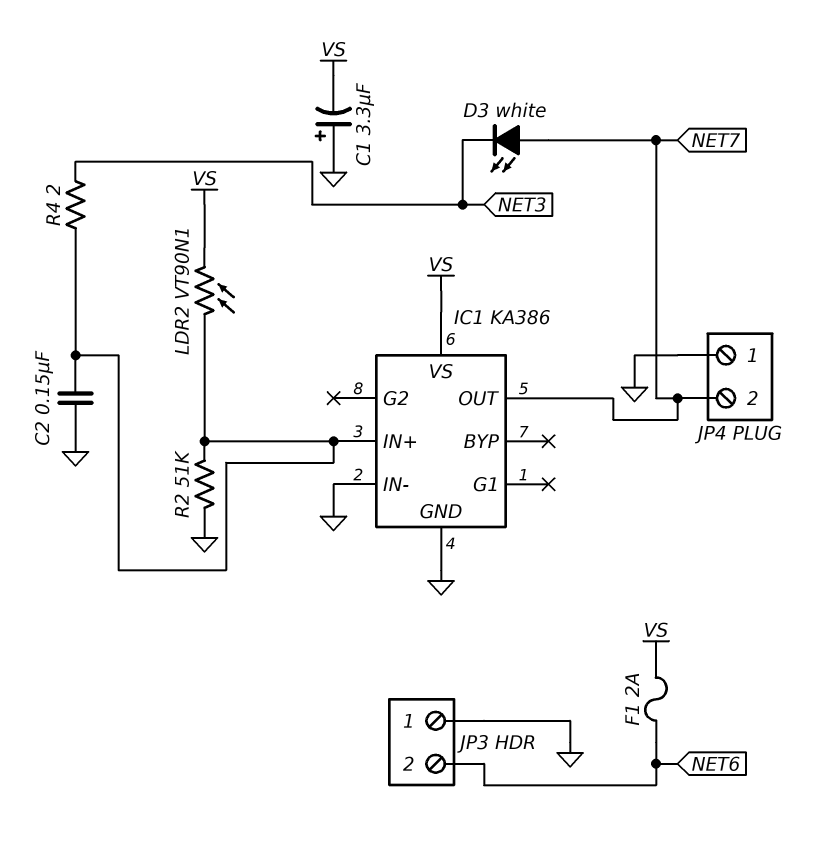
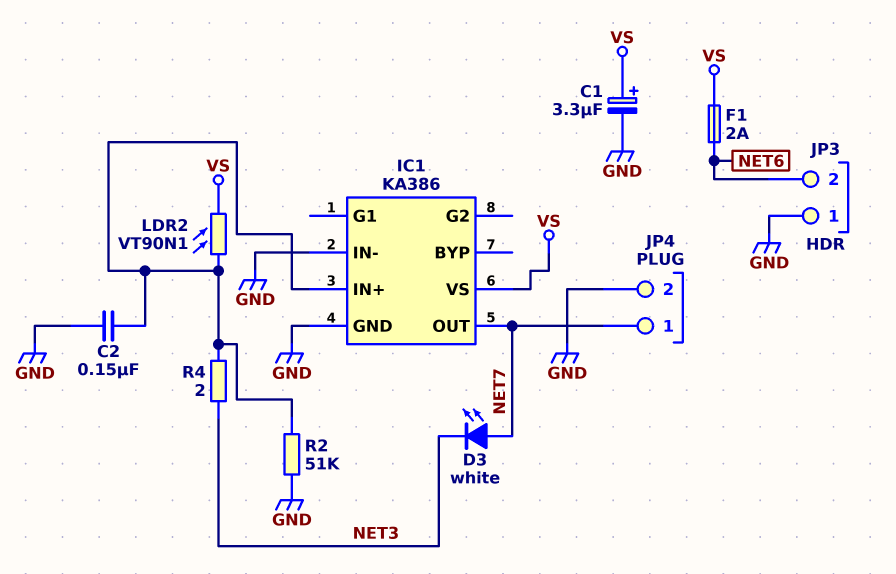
C1: 3.3uF (plus GND, minus VS) -> 3.3uF (plus VS, minus GND)
JP4 pin 1: GND -> NET7
JP4 pin 2: NET7 -> GND

